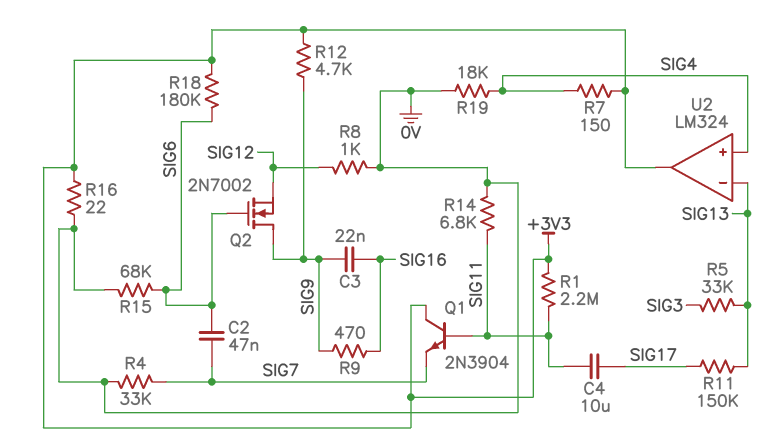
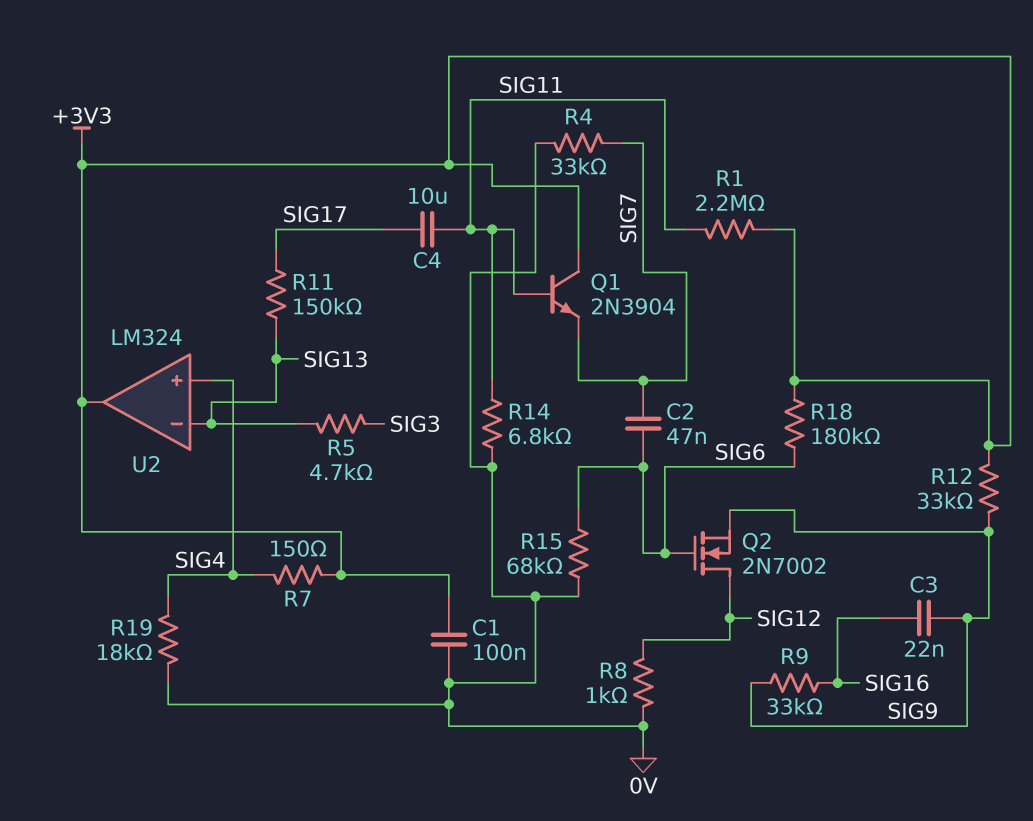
C1: none -> 100nF (+3V3, 0V)
Q2: NMOS 2N7002 (G SIG6, D SIG9, S SIG12) -> NMOS 2N7002 (G SIG6, D SIG12, S SIG9)
R5: 33k (SIG3, SIG13) -> 4.7k (SIG3, SIG13)
R9: 470 (SIG9, SIG16) -> 33k (SIG9, SIG16)
R12: 4.7k (+3V3, SIG9) -> 33k (+3V3, SIG9)
R16: 22 (+3V3, 0V) -> none

